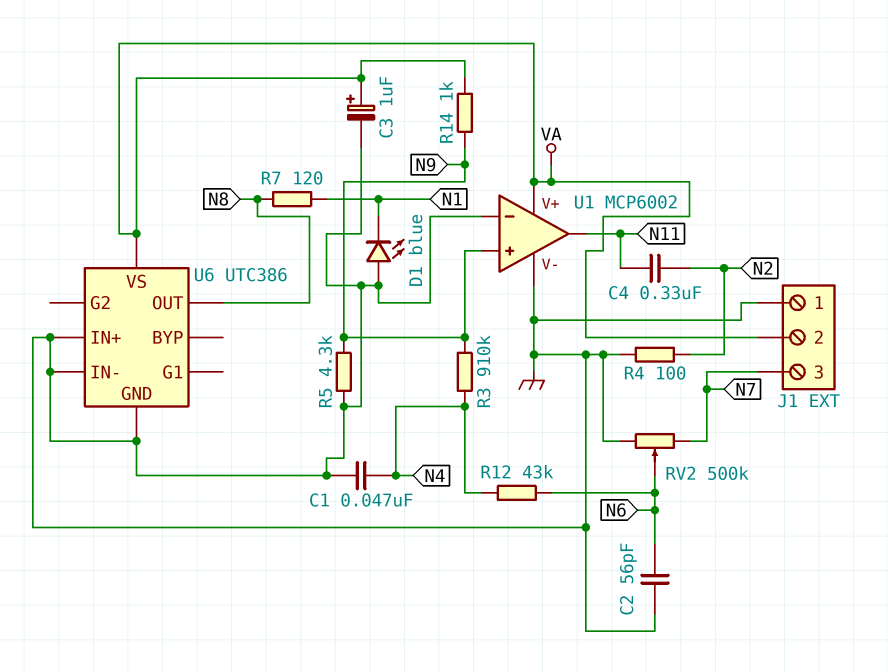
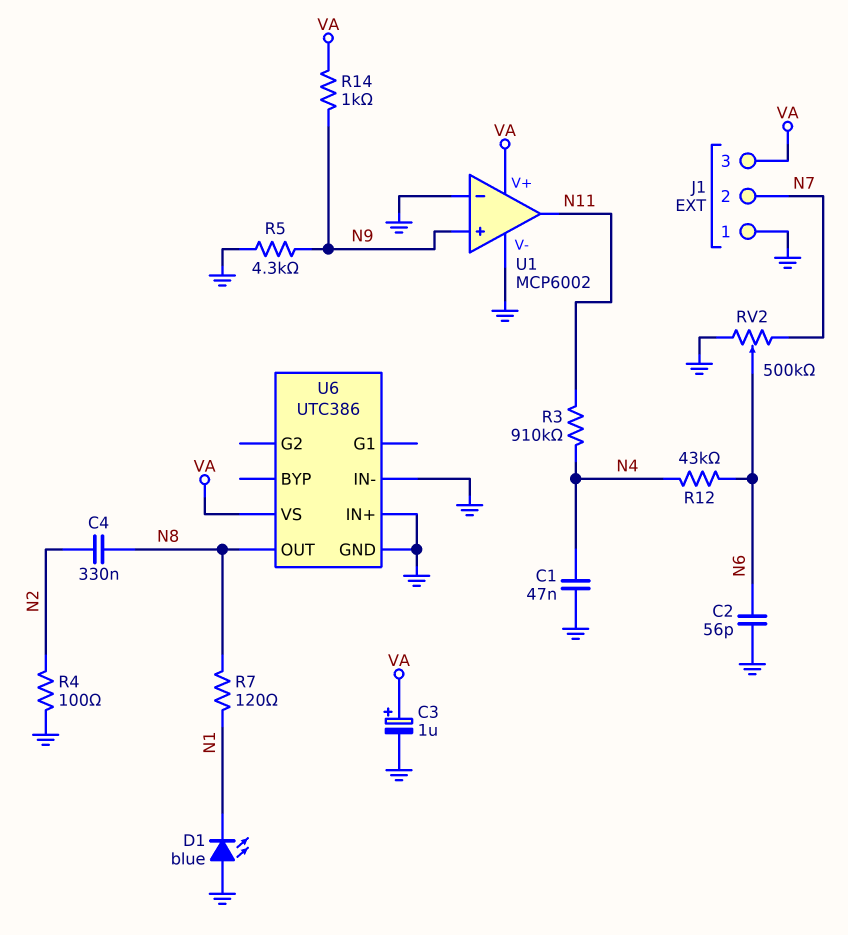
C4: 330nF (N2, N11) -> 330nF (N2, N8)
J1 pin 2: VA -> N7
J1 pin 3: N7 -> VA
R3: 910k (N4, N9) -> 910k (N4, N11)

